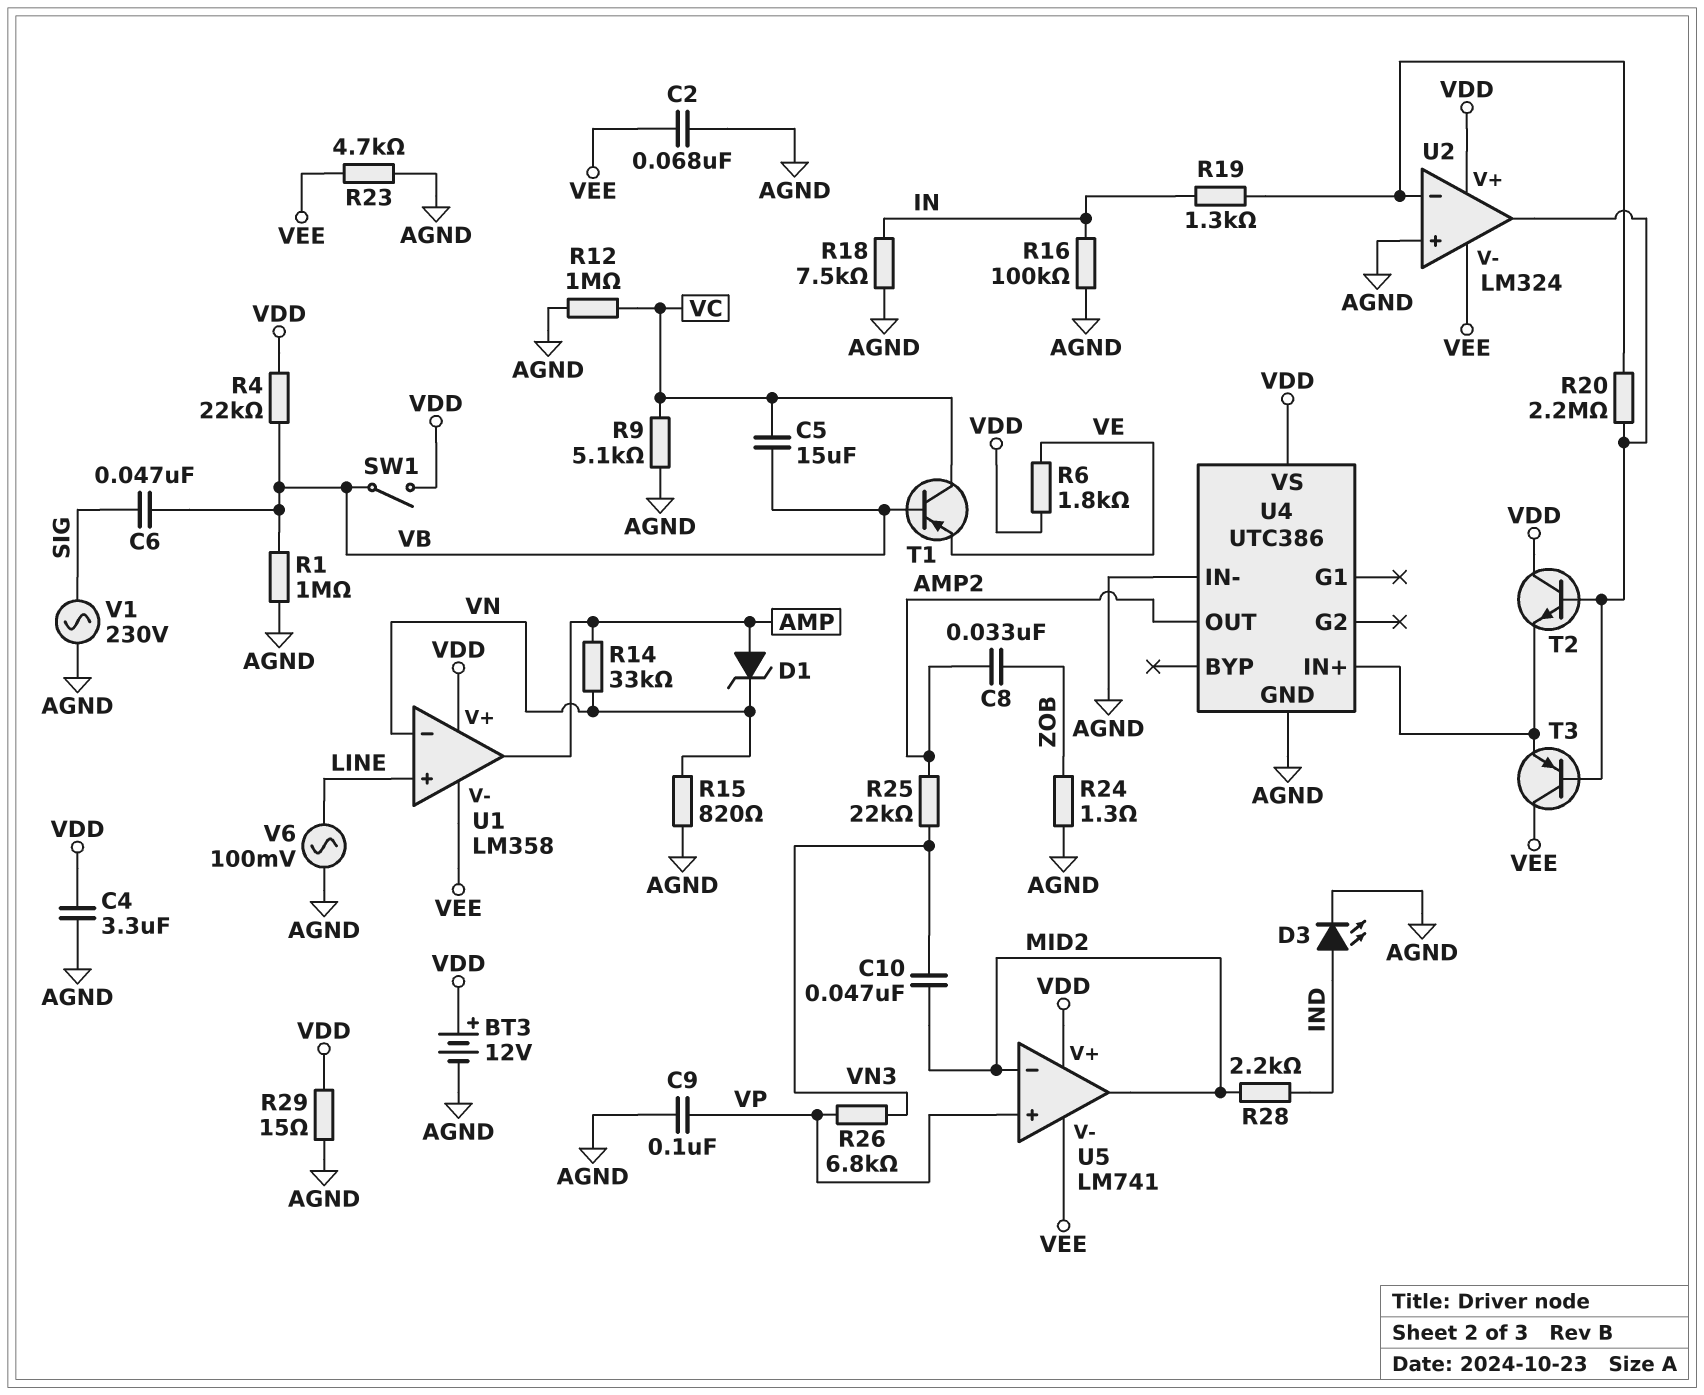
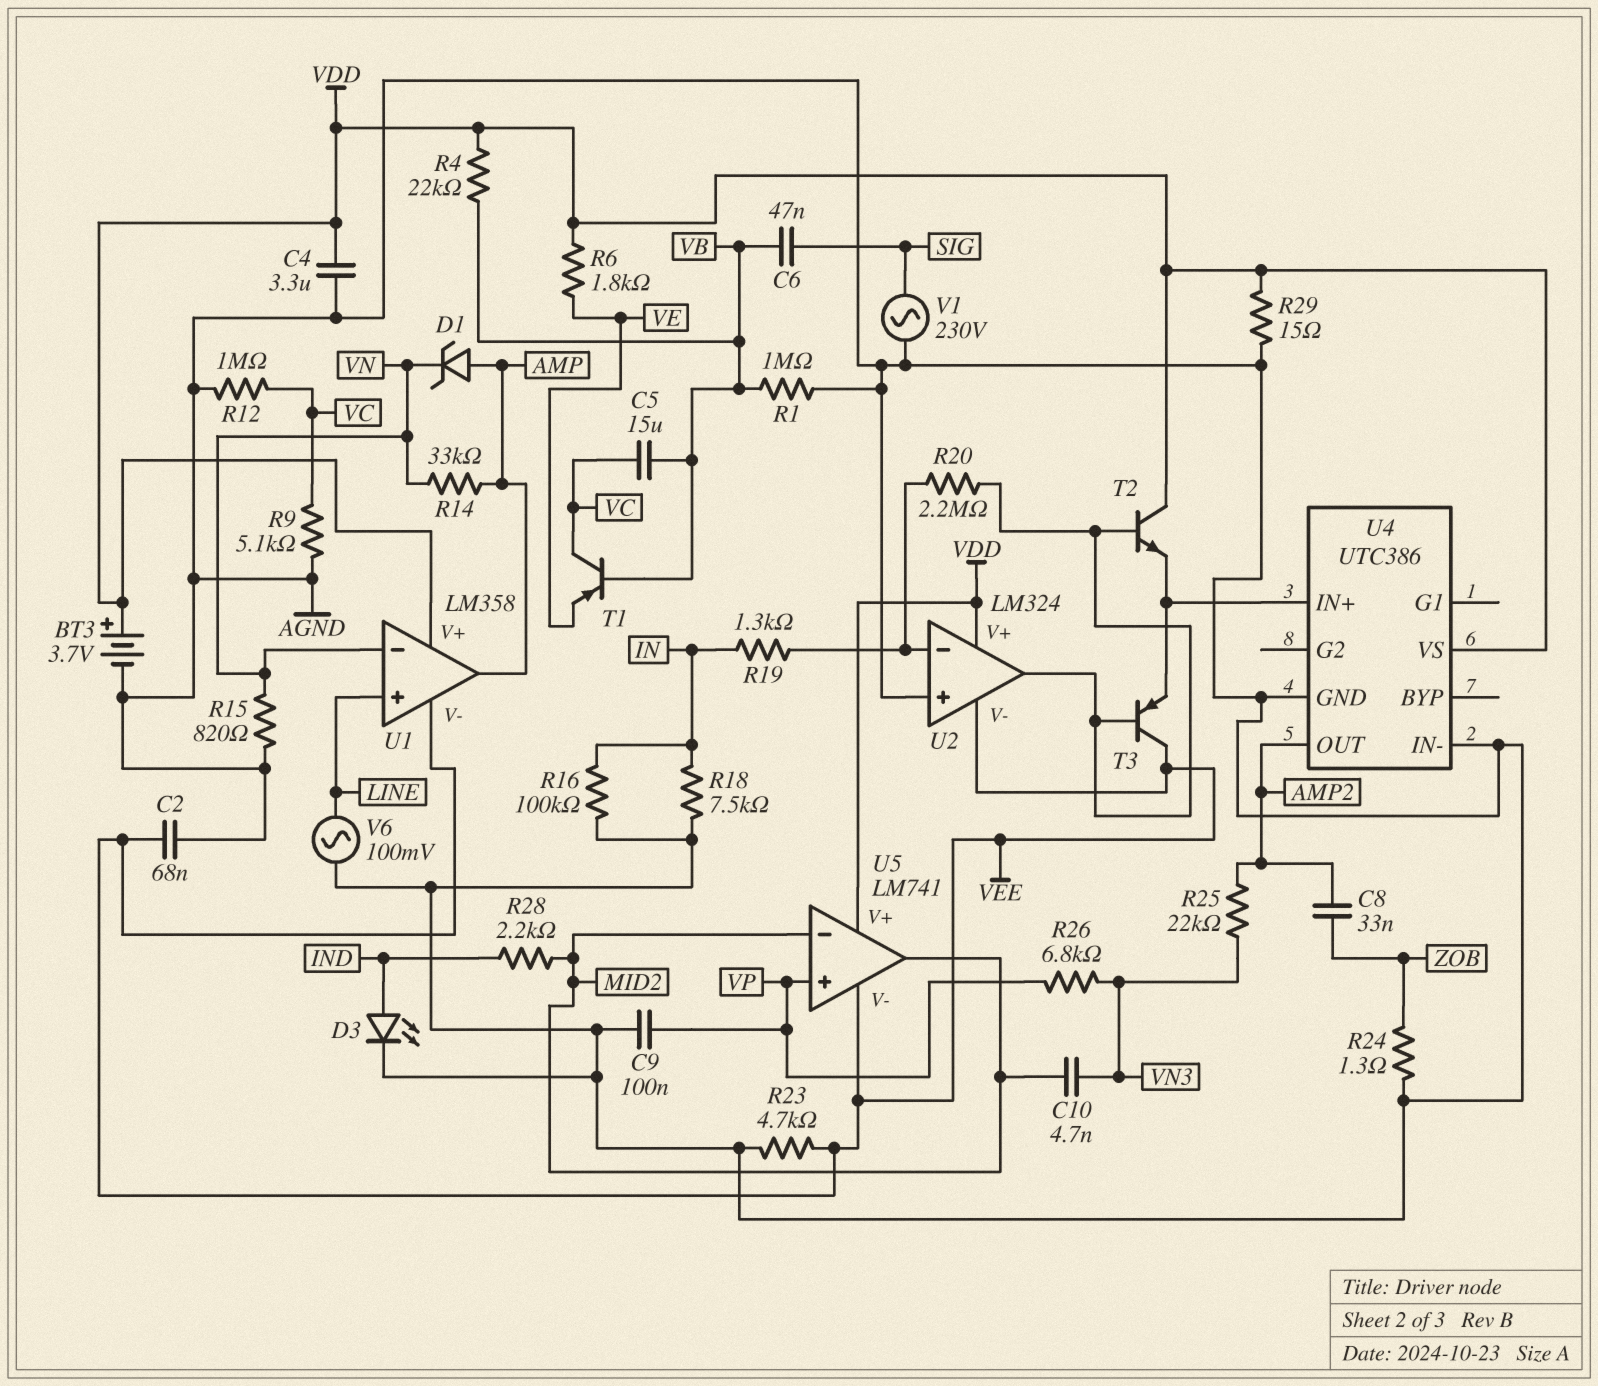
BT3: 12V (plus VDD, minus AGND) -> 3.7V (plus VDD, minus AGND)
C10: 47nF (MID2, VN3) -> 4.7nF (MID2, VN3)
SW1: switch (VB, VDD) -> none

